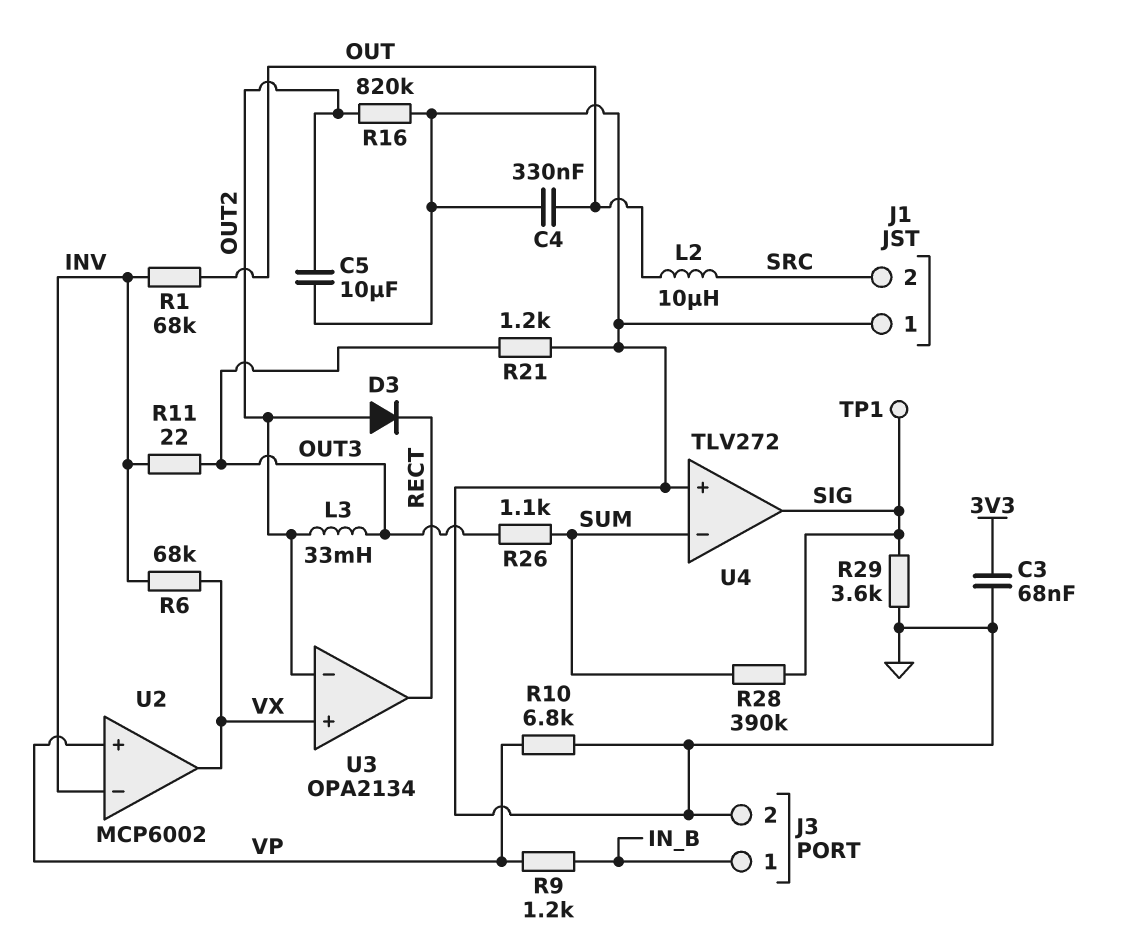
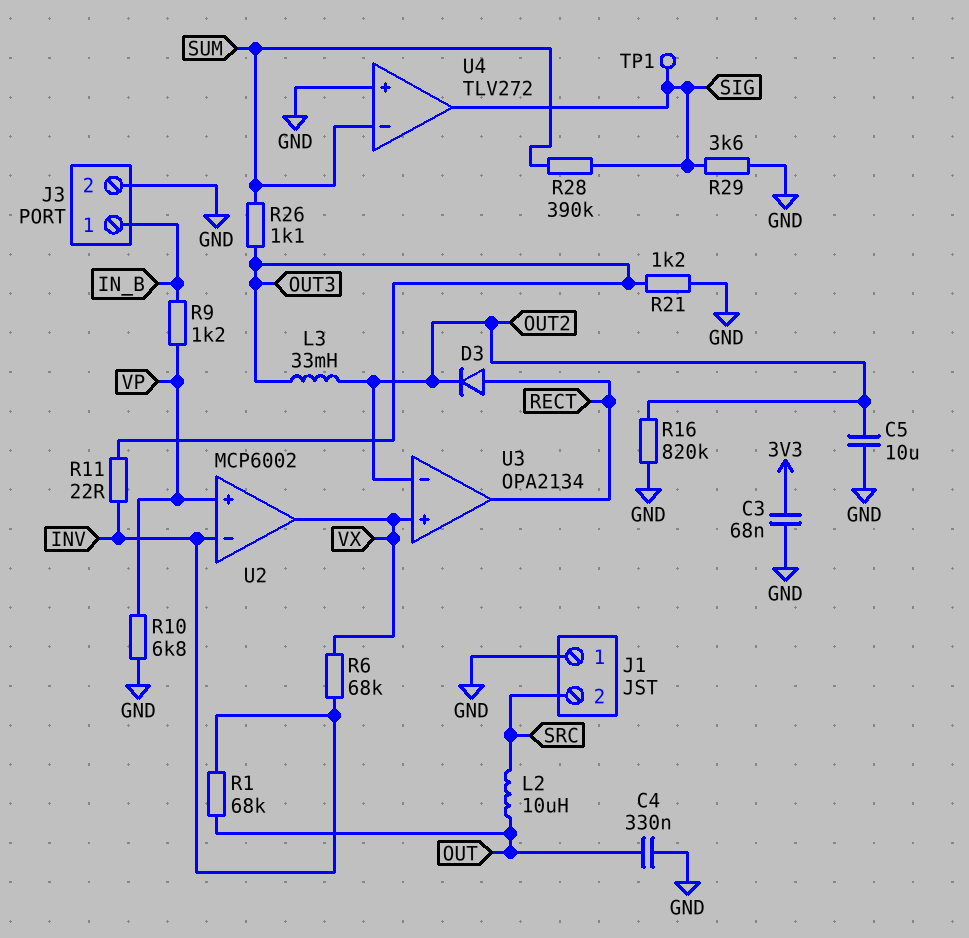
D3: diode (A OUT2, K RECT) -> diode (A RECT, K OUT2)

